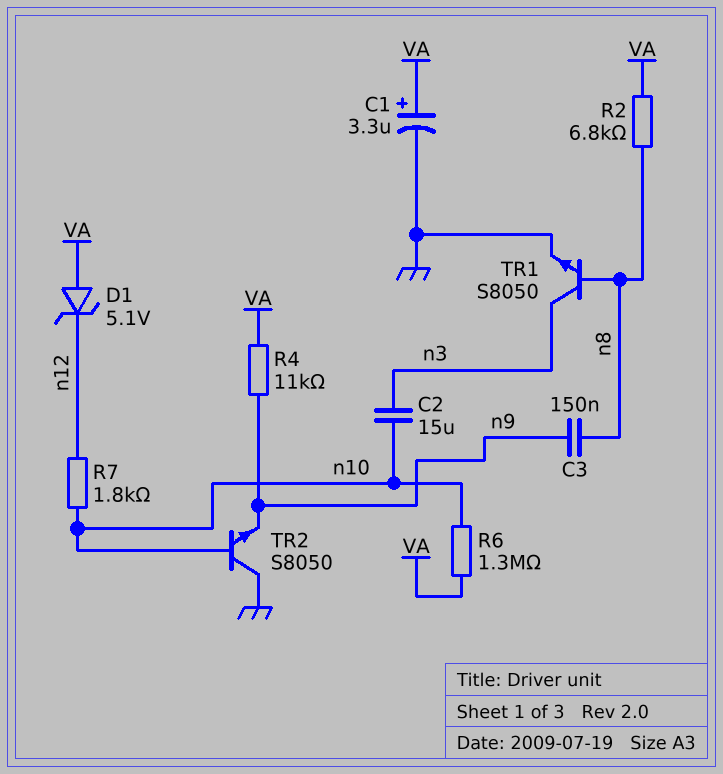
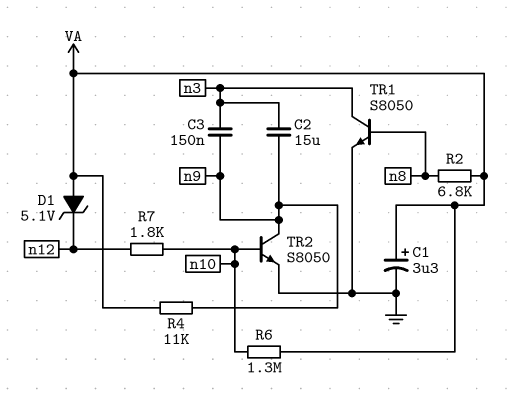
C2: 15uF (n3, n10) -> 15uF (n3, n9)
C3: 150nF (n8, n9) -> 150nF (n3, n9)
TR2: NPN S8050 (B n10, C GND, E n9) -> NPN S8050 (B n10, C n9, E GND)

